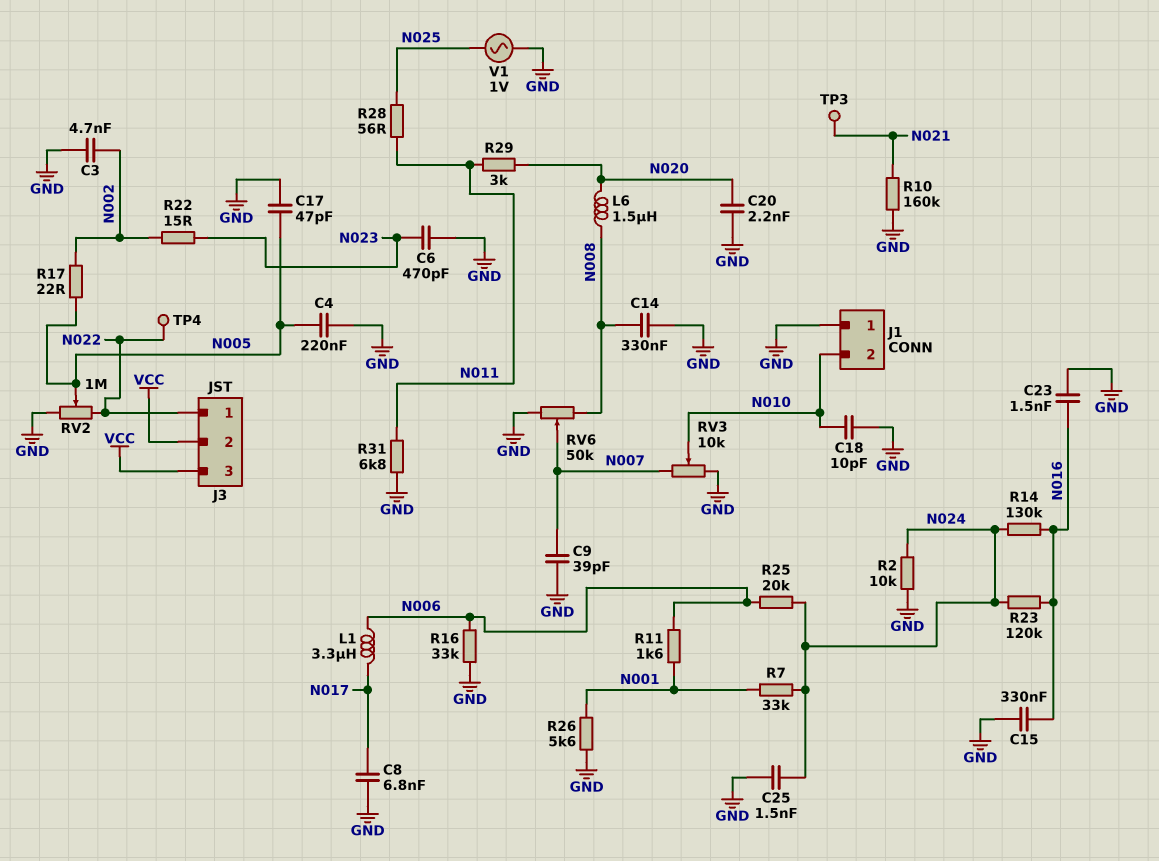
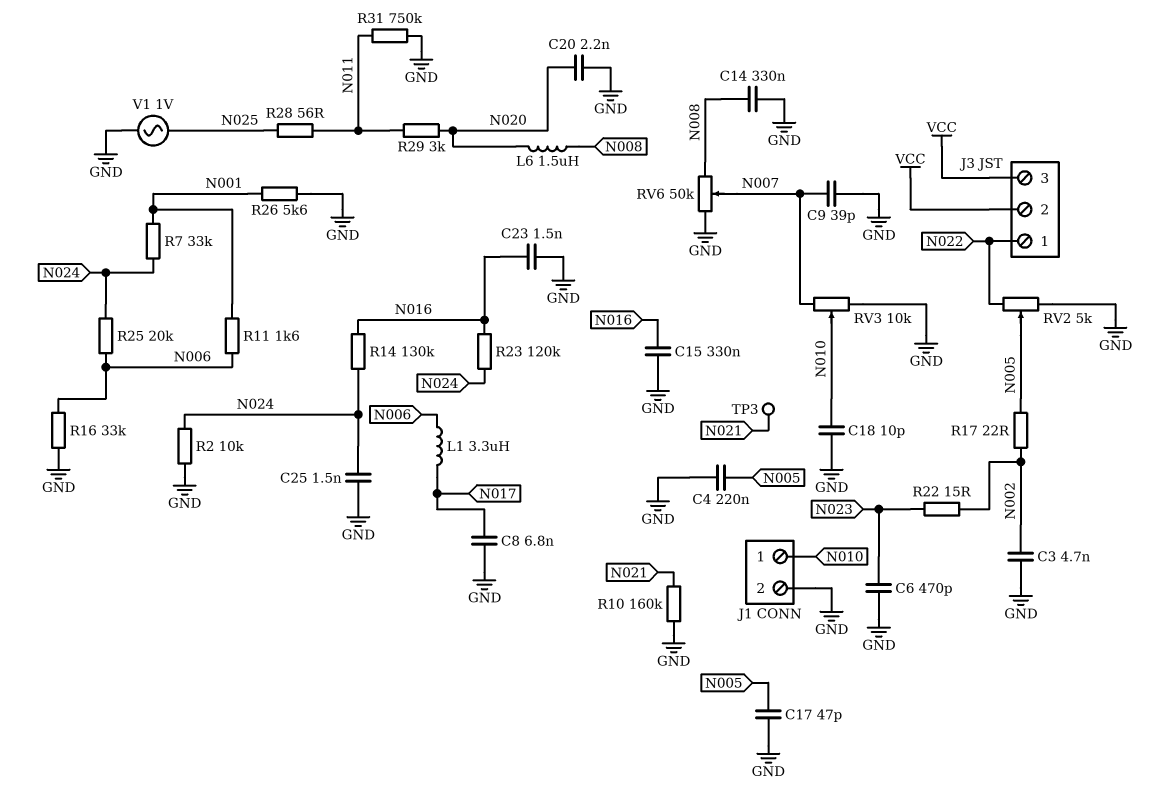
J1 pin 1: GND -> N010
J1 pin 2: N010 -> GND
R31: 6.8k (GND, N011) -> 750k (GND, N011)
RV2: 1M (GND, N022, wiper N005) -> 5k (GND, N022, wiper N005)
TP4: test point (N022) -> none

